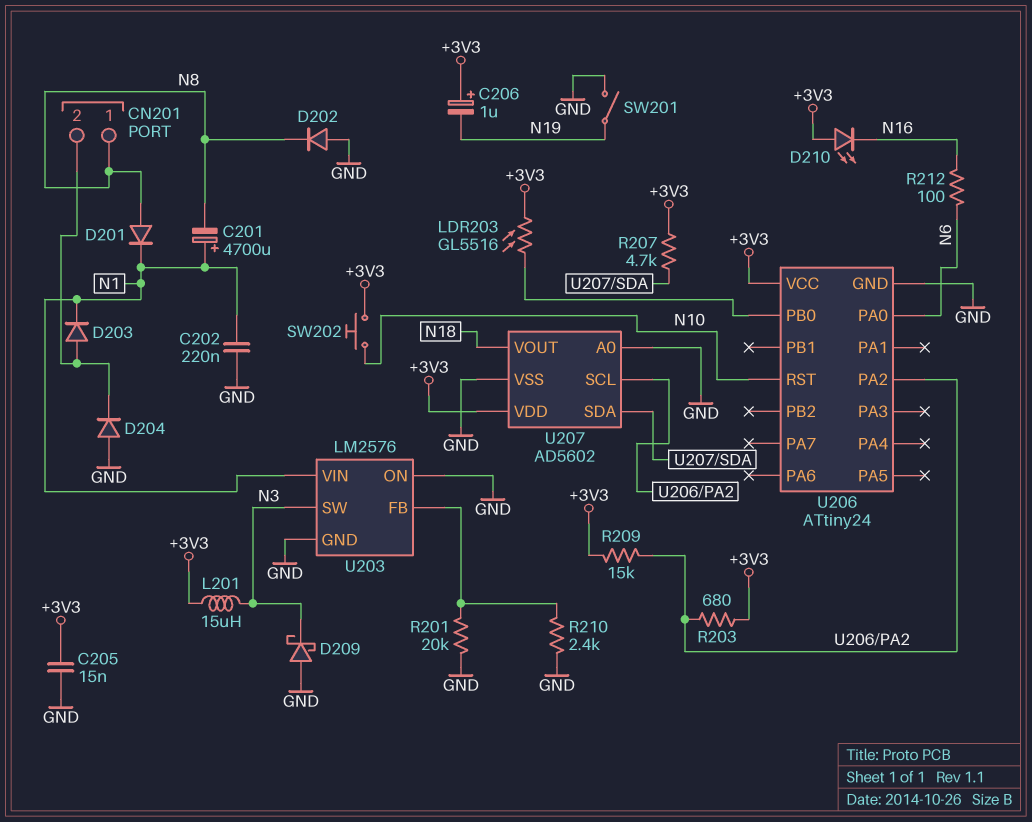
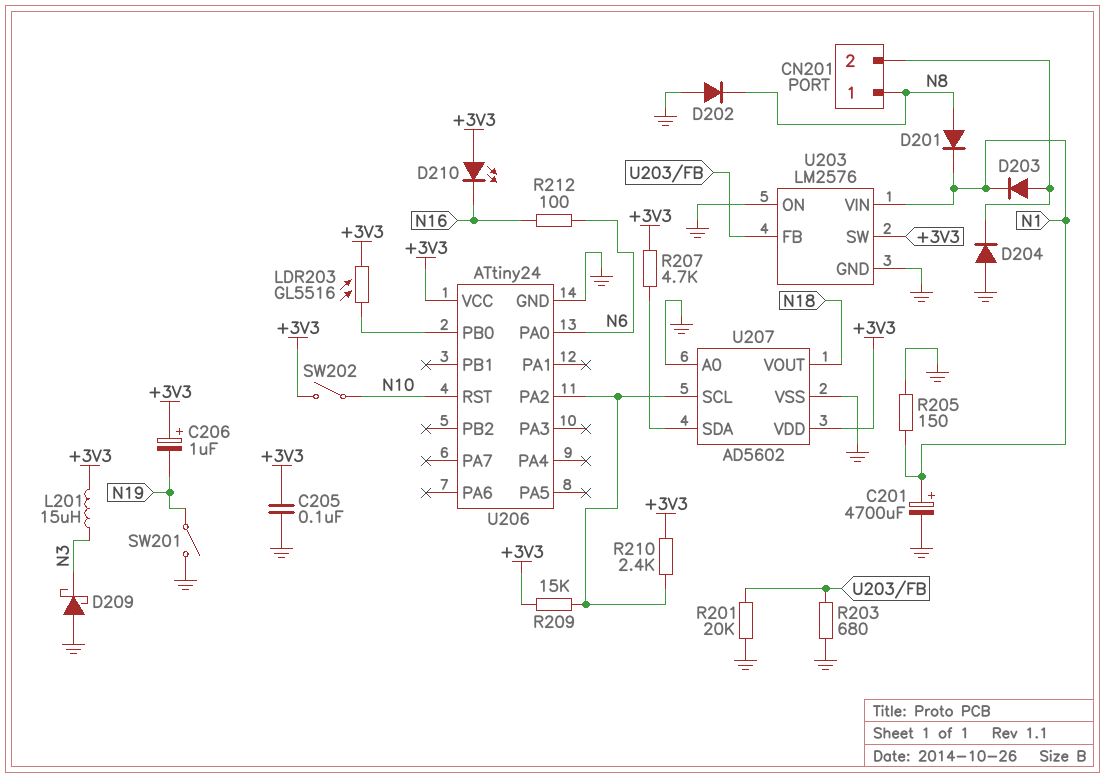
C201: 4700uF (plus N1, minus N8) -> 4700uF (plus N1, minus GND)
C202: 220nF (GND, N1) -> none
C205: 15nF (+3V3, GND) -> 100nF (+3V3, GND)
R203: 680 (+3V3, U206/PA2) -> 680 (GND, U203/FB)
R205: none -> 150 (GND, N1)
R210: 2.4k (GND, U203/FB) -> 2.4k (+3V3, U206/PA2)
SW202: button (+3V3, N10) -> switch (+3V3, N10)
U203 pin SW: N3 -> +3V3

